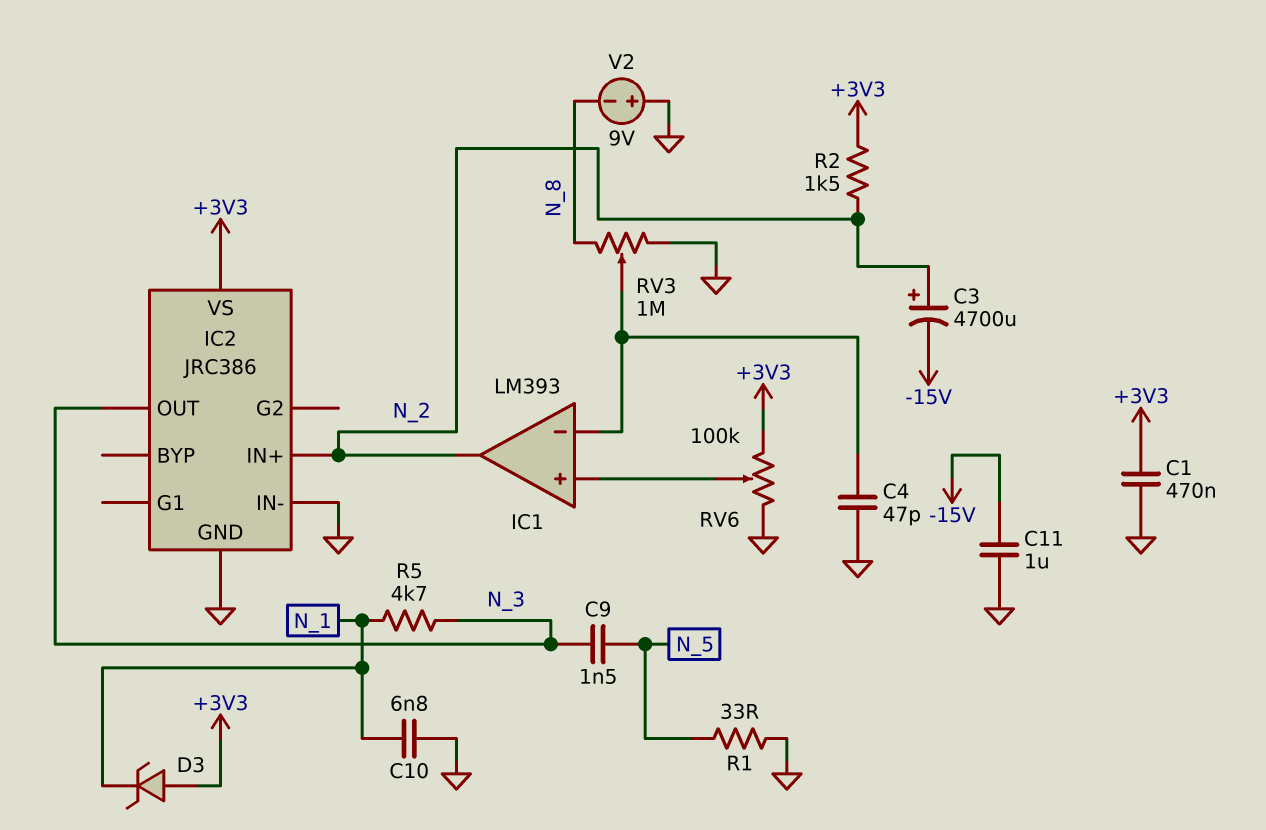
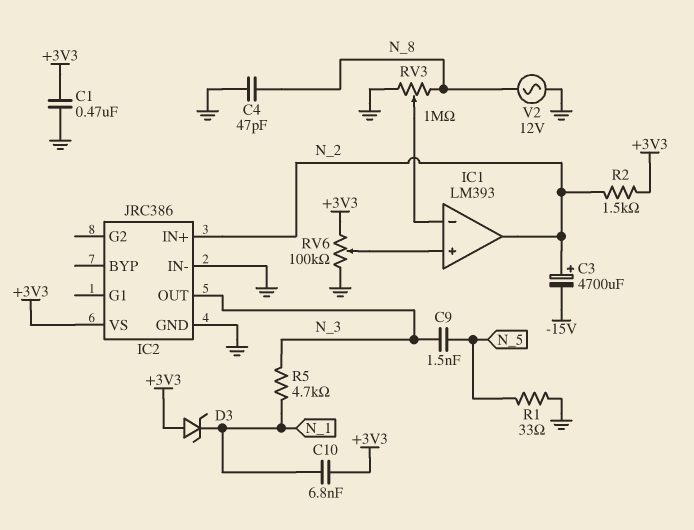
C4: 47pF (GND, IC1/in-) -> 47pF (GND, N_8)
C10: 6.8nF (GND, N_1) -> 6.8nF (+3V3, N_1)
C11: 1uF (-15V, GND) -> none
V2: 9V (plus GND, minus N_8) -> AC 12V (GND, N_8)

